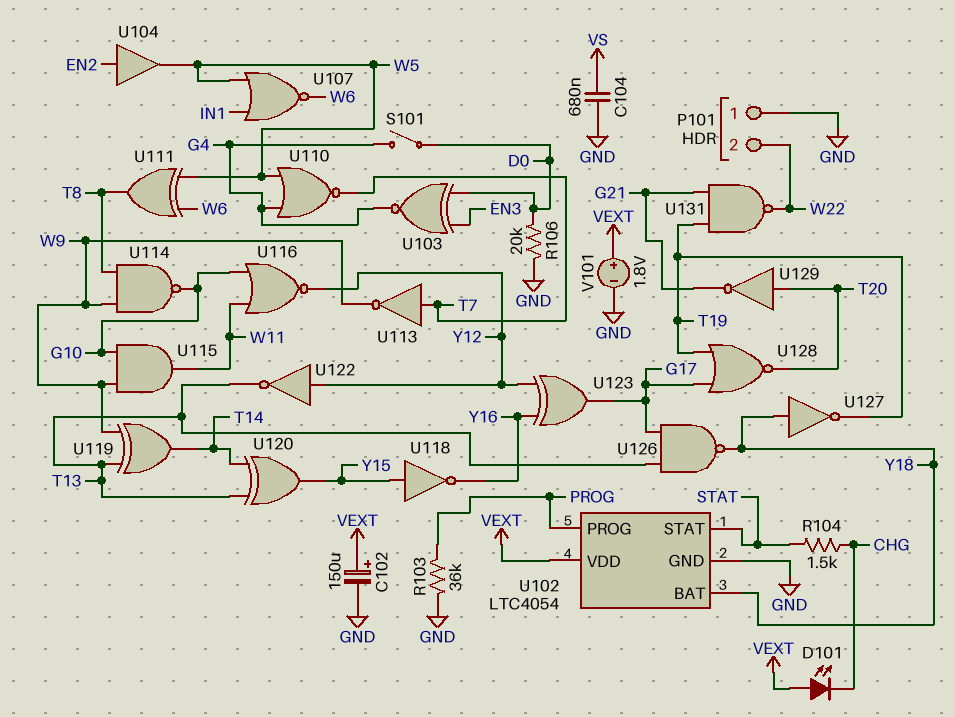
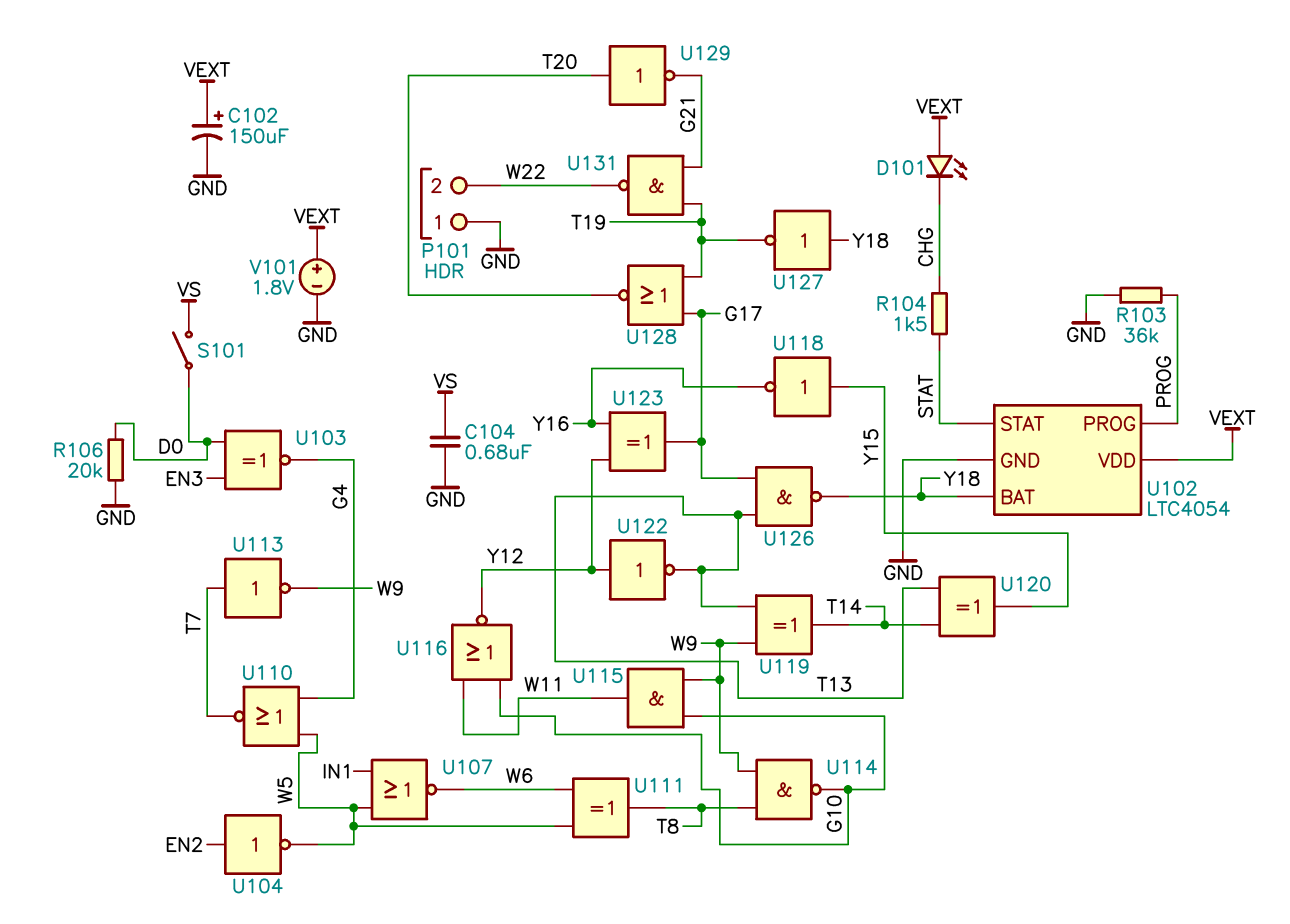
S101: switch (D0, G4) -> switch (D0, VS)
U104: buffer (in EN2, out W5) -> NOT (in EN2, out W5)

